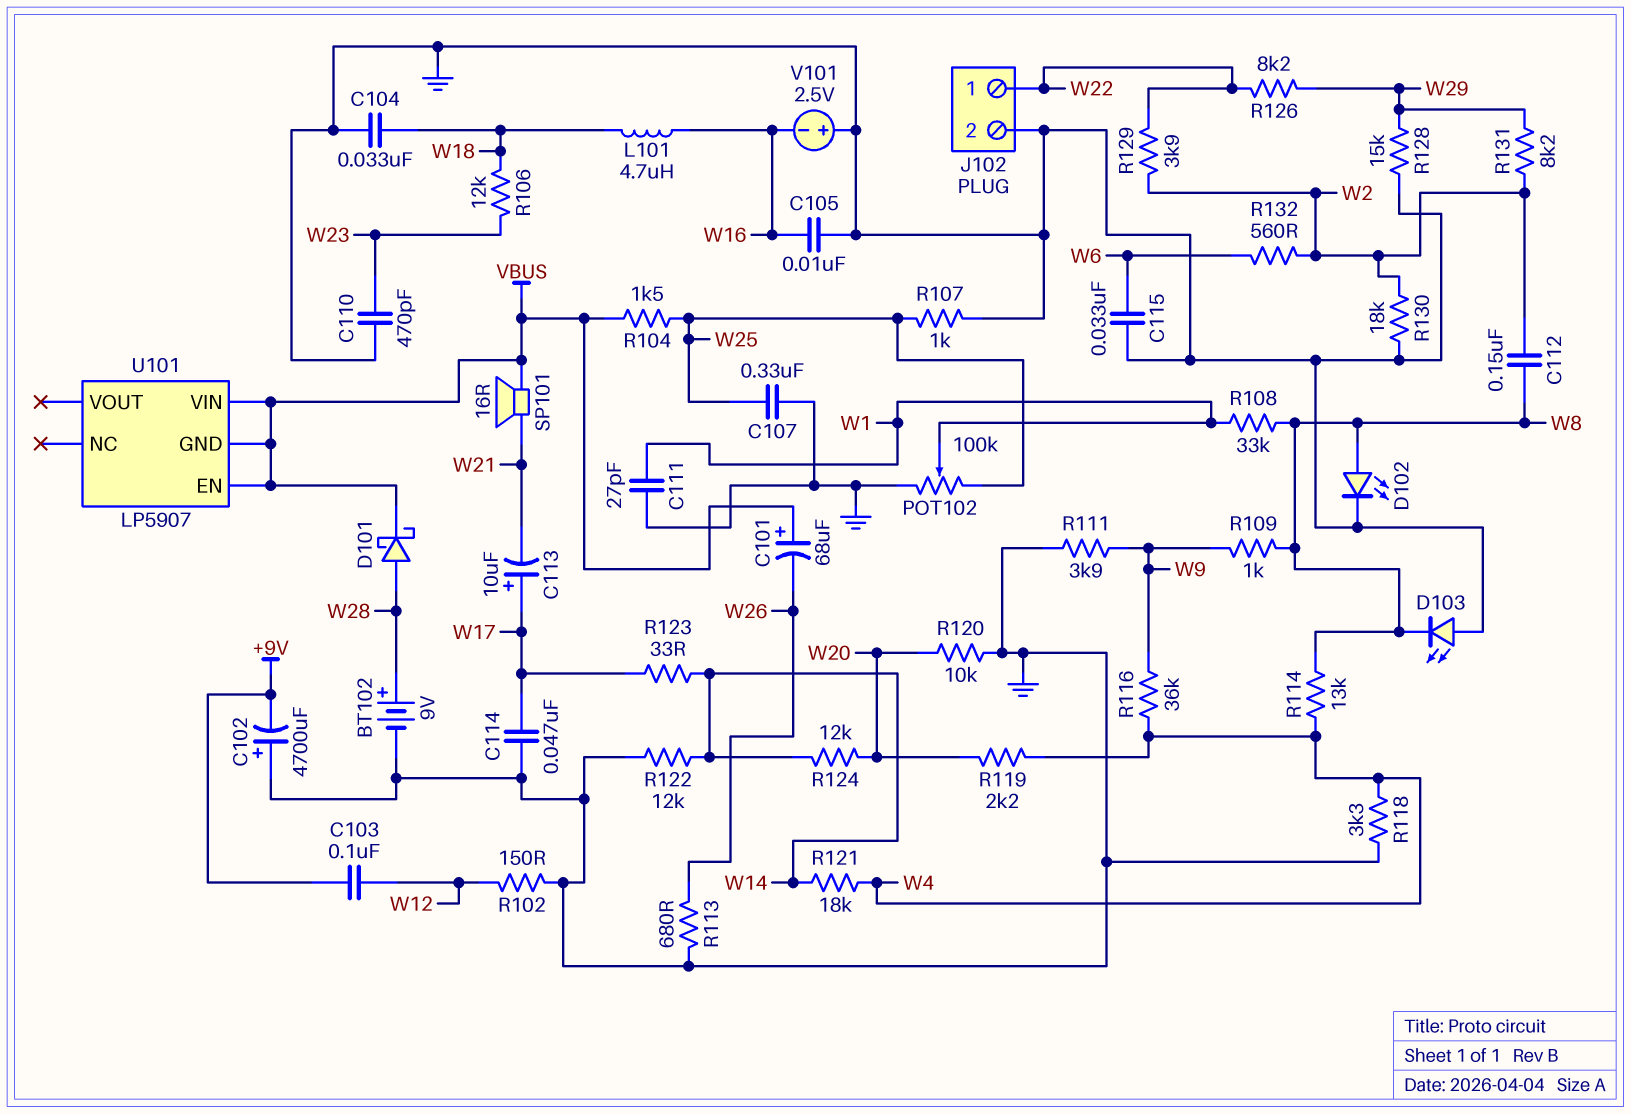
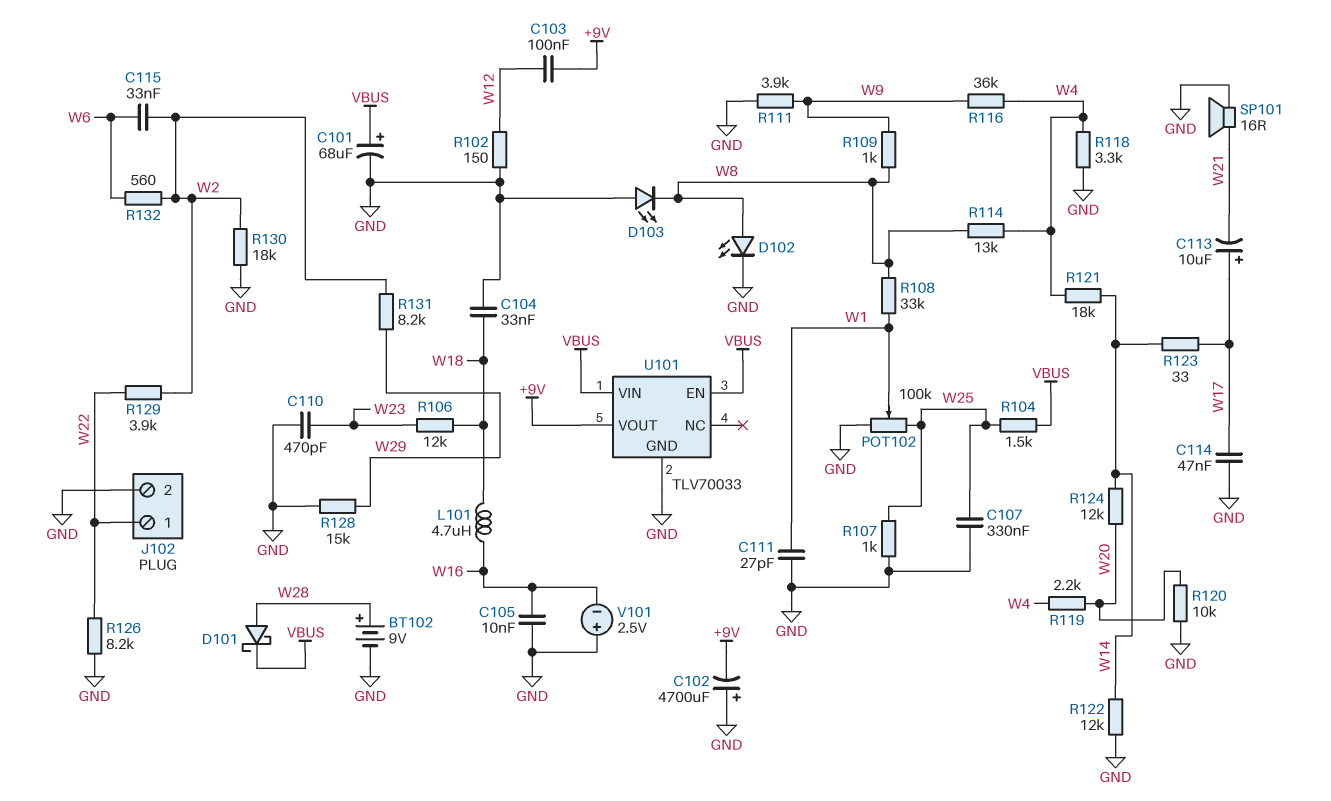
C101: 68uF (plus VBUS, minus W26) -> 68uF (plus VBUS, minus GND)
C112: 150nF (W2, W8) -> none
C115: 33nF (GND, W6) -> 33nF (W2, W6)
R113: 680 (GND, W26) -> none
R126: 8.2k (W22, W29) -> 8.2k (GND, W22)
SP101: speaker 16R (VBUS, W21) -> speaker 16R (GND, W21)
U101: LP5907 -> TLV70033
U101 pin GND: VBUS -> GND
U101 pin VOUT: none -> +9V

